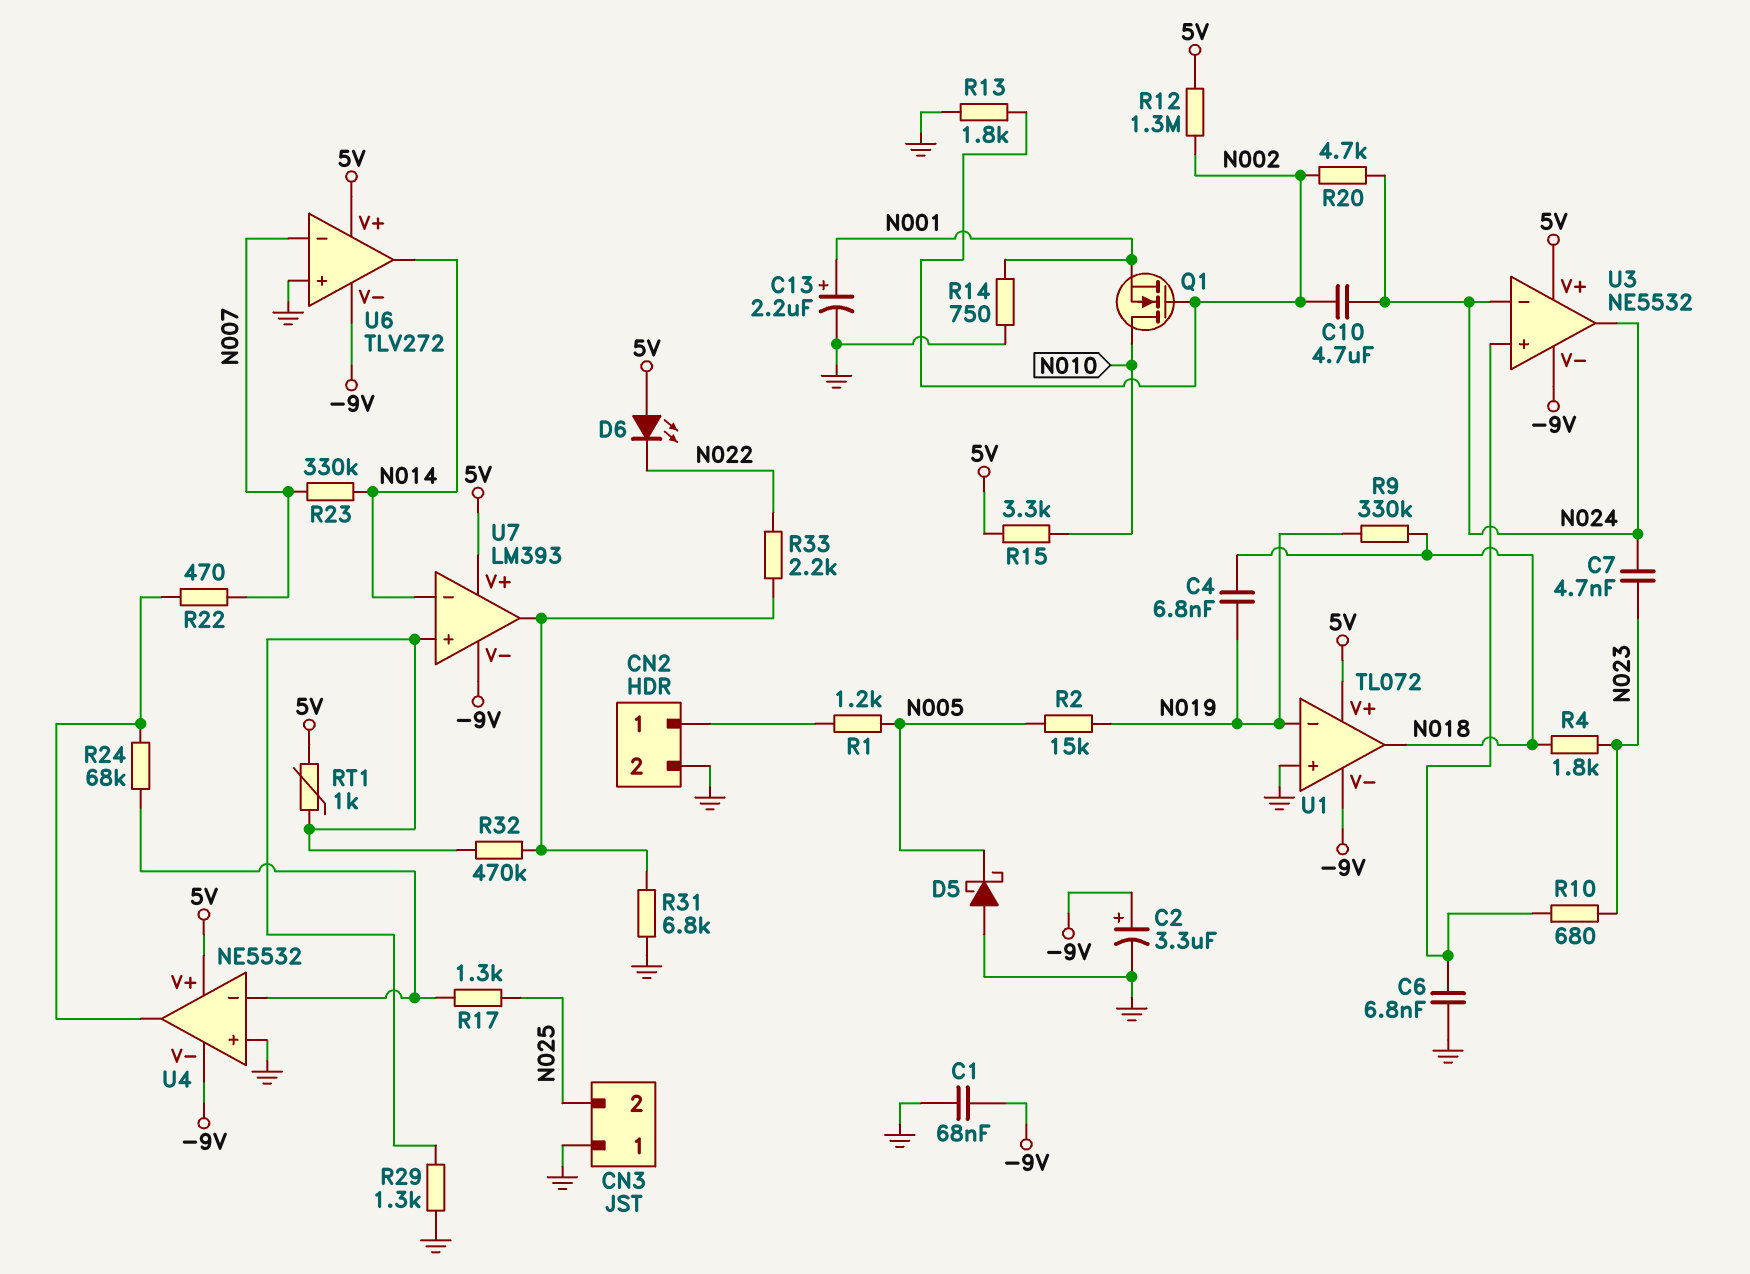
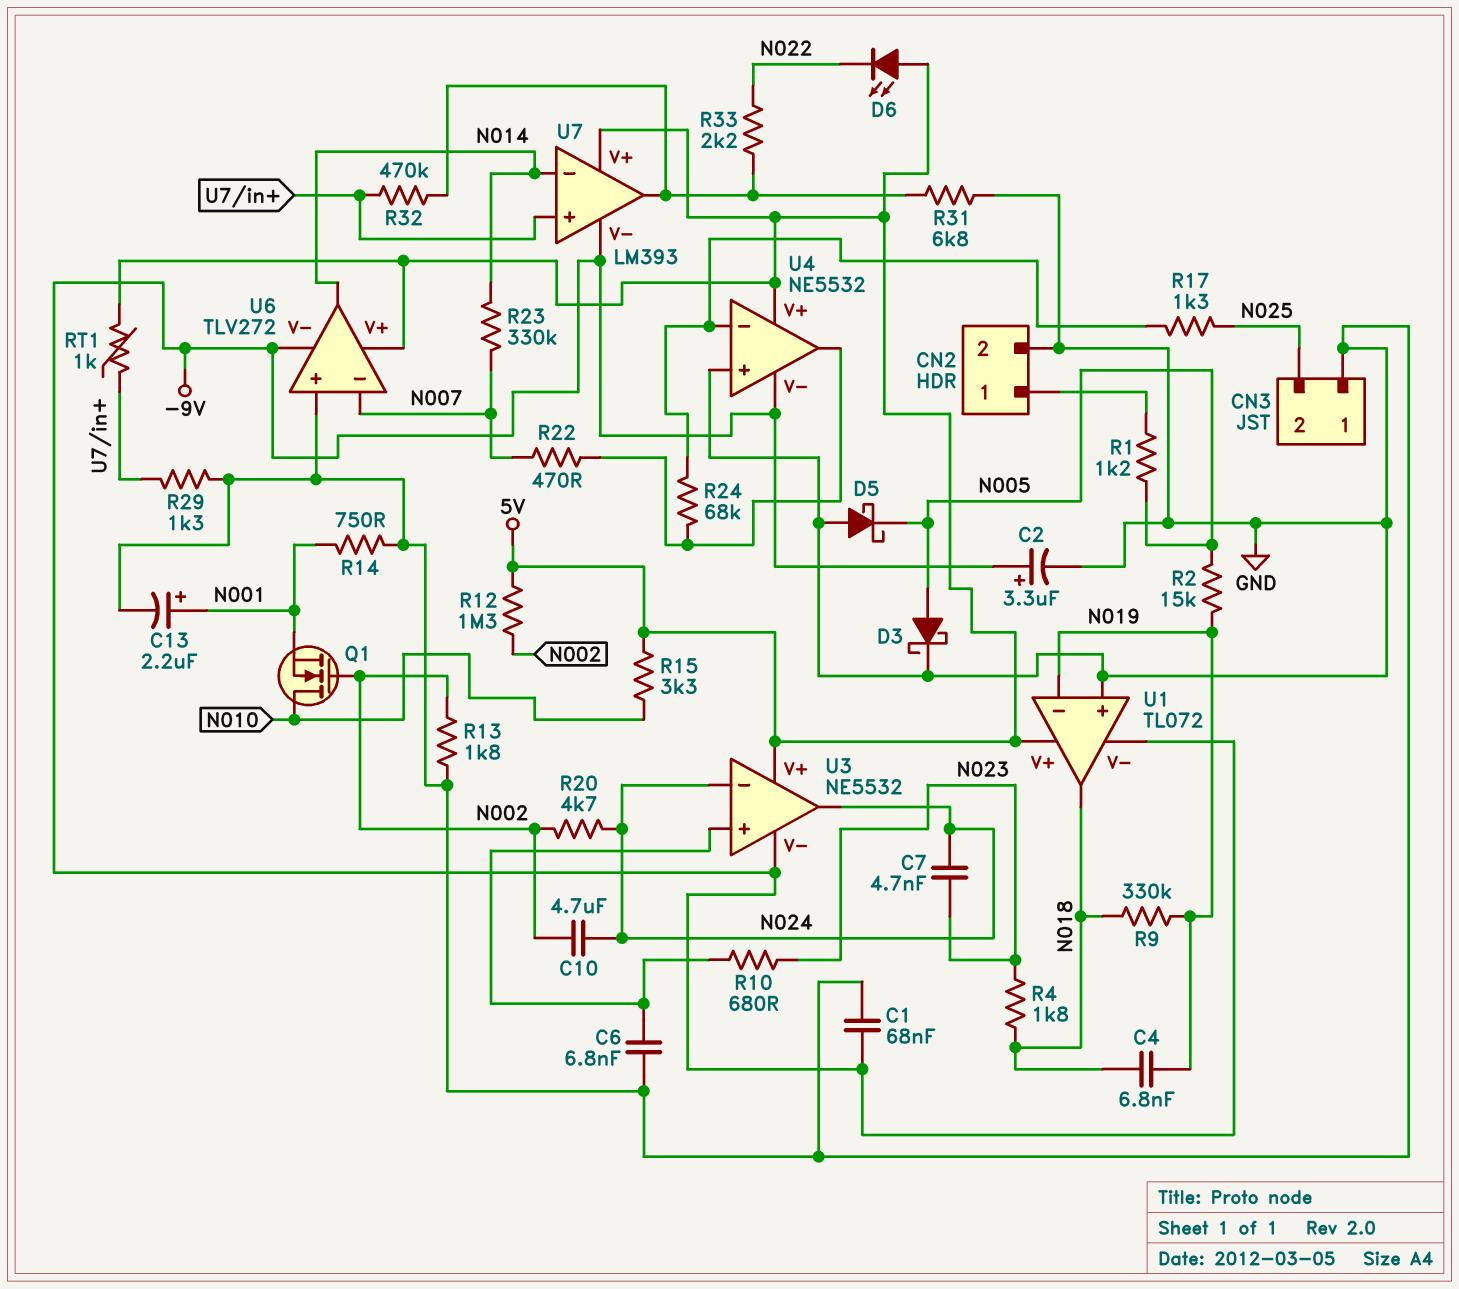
D3: none -> schottky (A N005, K GND)

